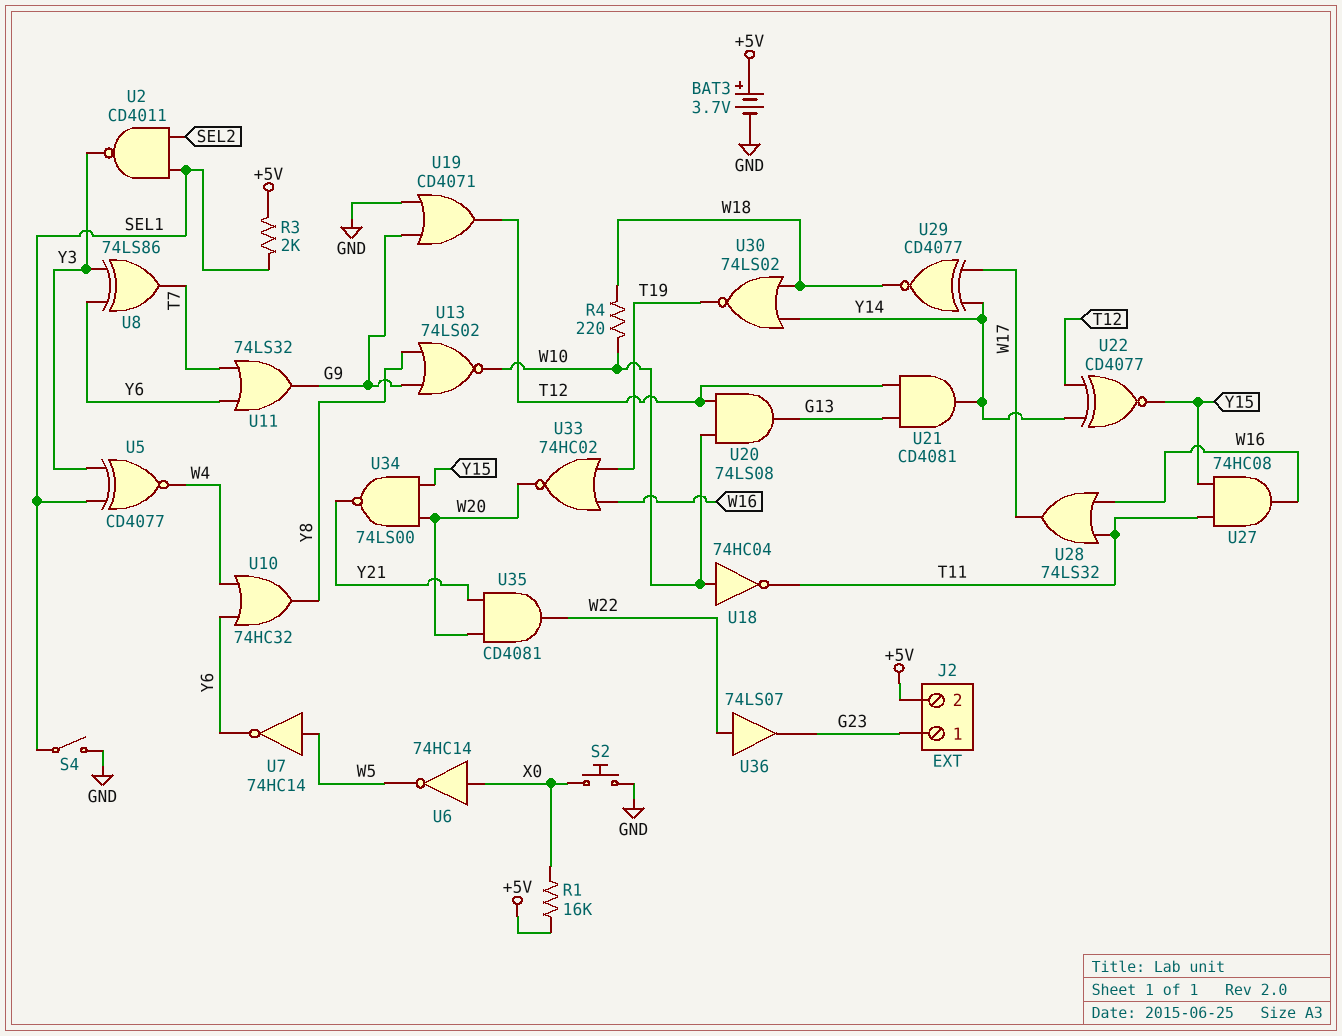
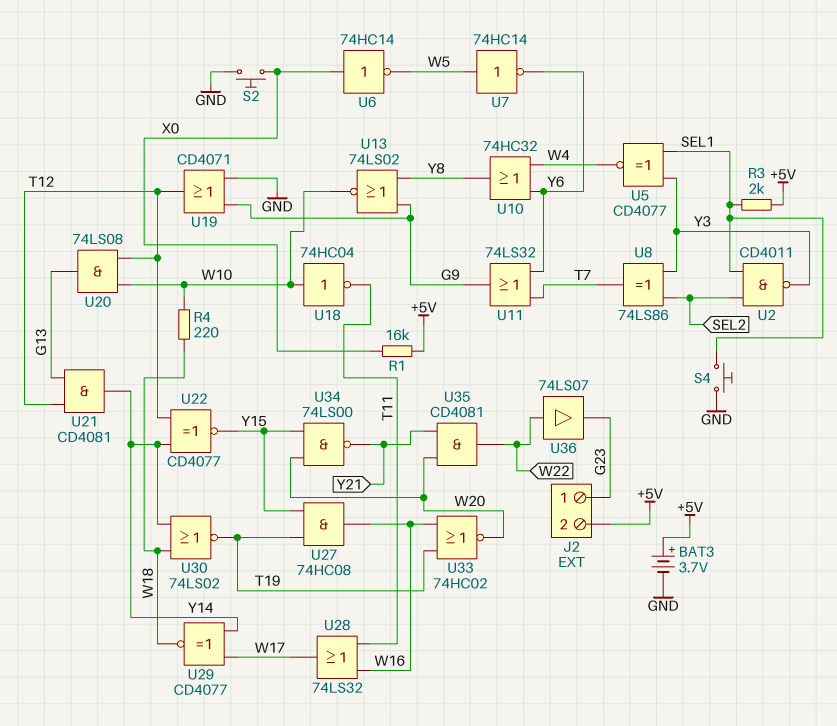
S4: switch (GND, SEL1) -> button (GND, SEL1)
U8: XOR 74LS86 (in Y3, in Y6, out T7) -> XOR 74LS86 (in SEL2, in Y3, out T7)
U27: AND 74HC08 (in T11, in Y15, out W16) -> AND 74HC08 (in T19, in Y15, out W16)

